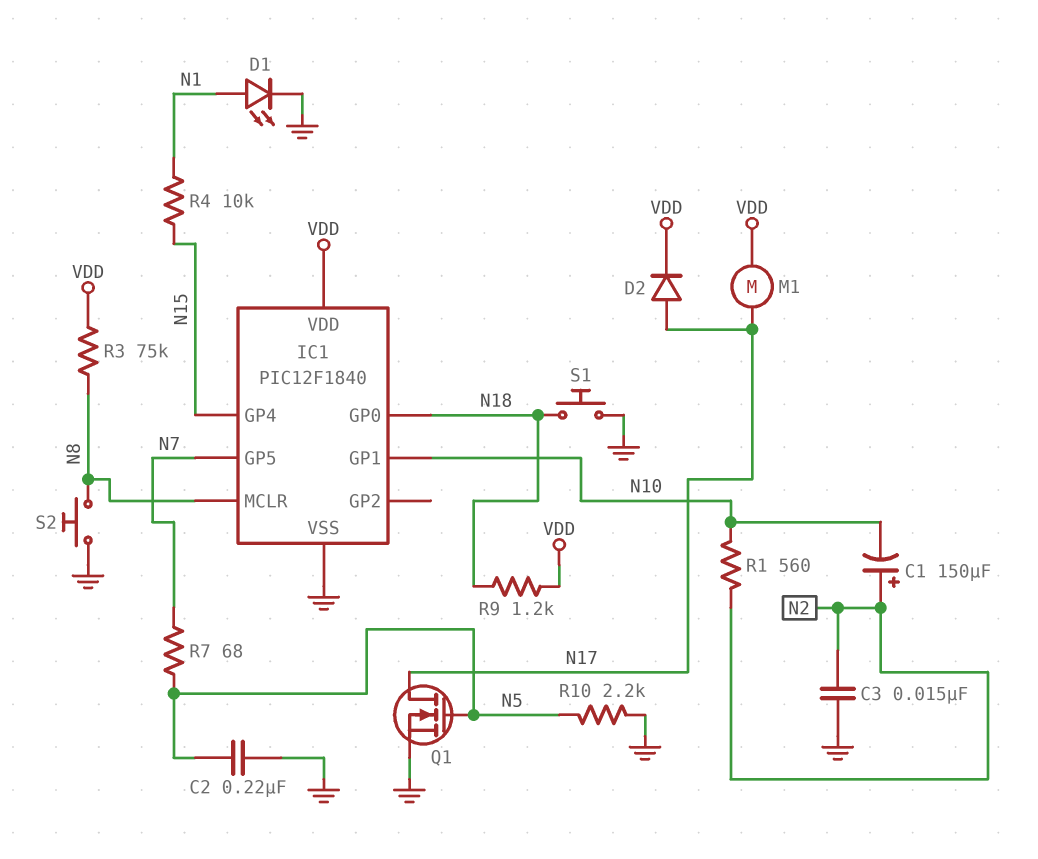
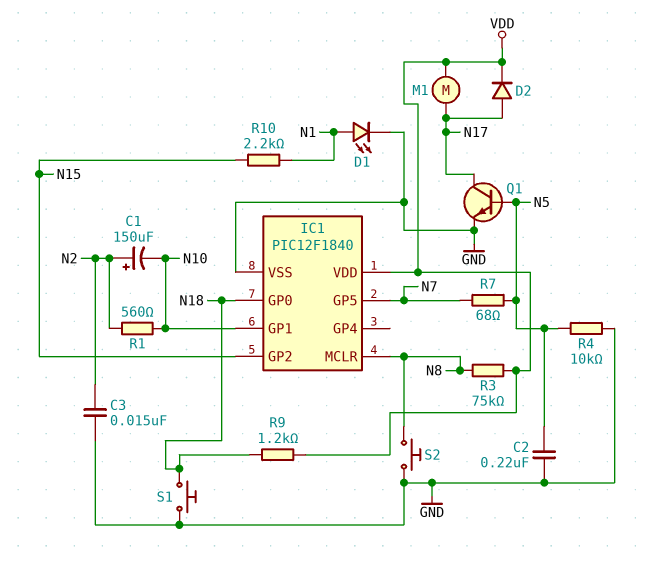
IC1 pin GP2: none -> N15
IC1 pin GP4: N15 -> none
Q1: NMOS (G N5, D N17, S GND) -> NPN (B N5, C N17, E GND)
R4: 10k (N1, N15) -> 10k (GND, N5)
R10: 2.2k (GND, N5) -> 2.2k (N1, N15)

